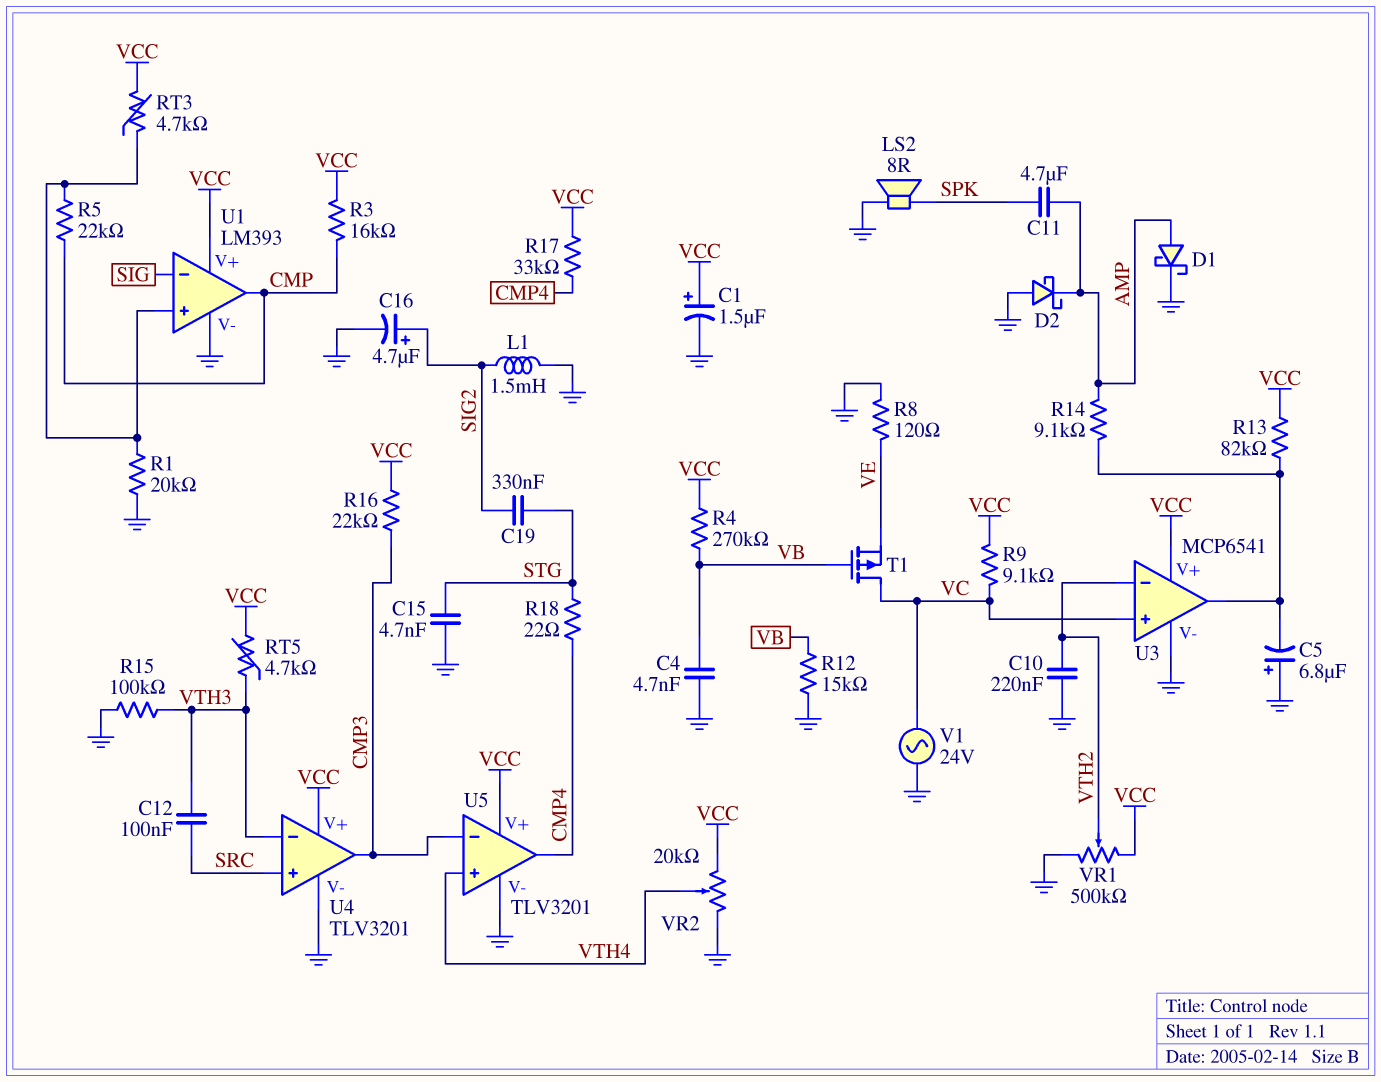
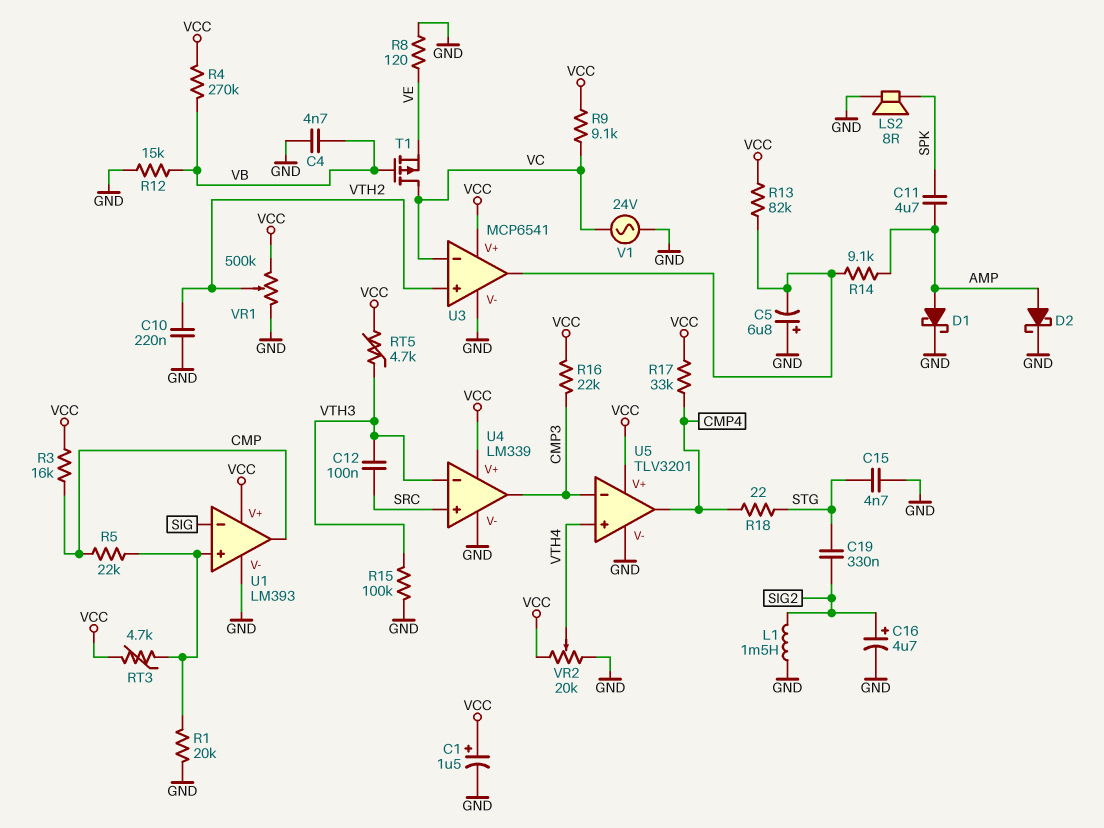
D2: schottky (A GND, K AMP) -> schottky (A AMP, K GND)
U3 pin in+: VC -> VTH2
U3 pin in-: VTH2 -> VC
U4: TLV3201 -> LM339

